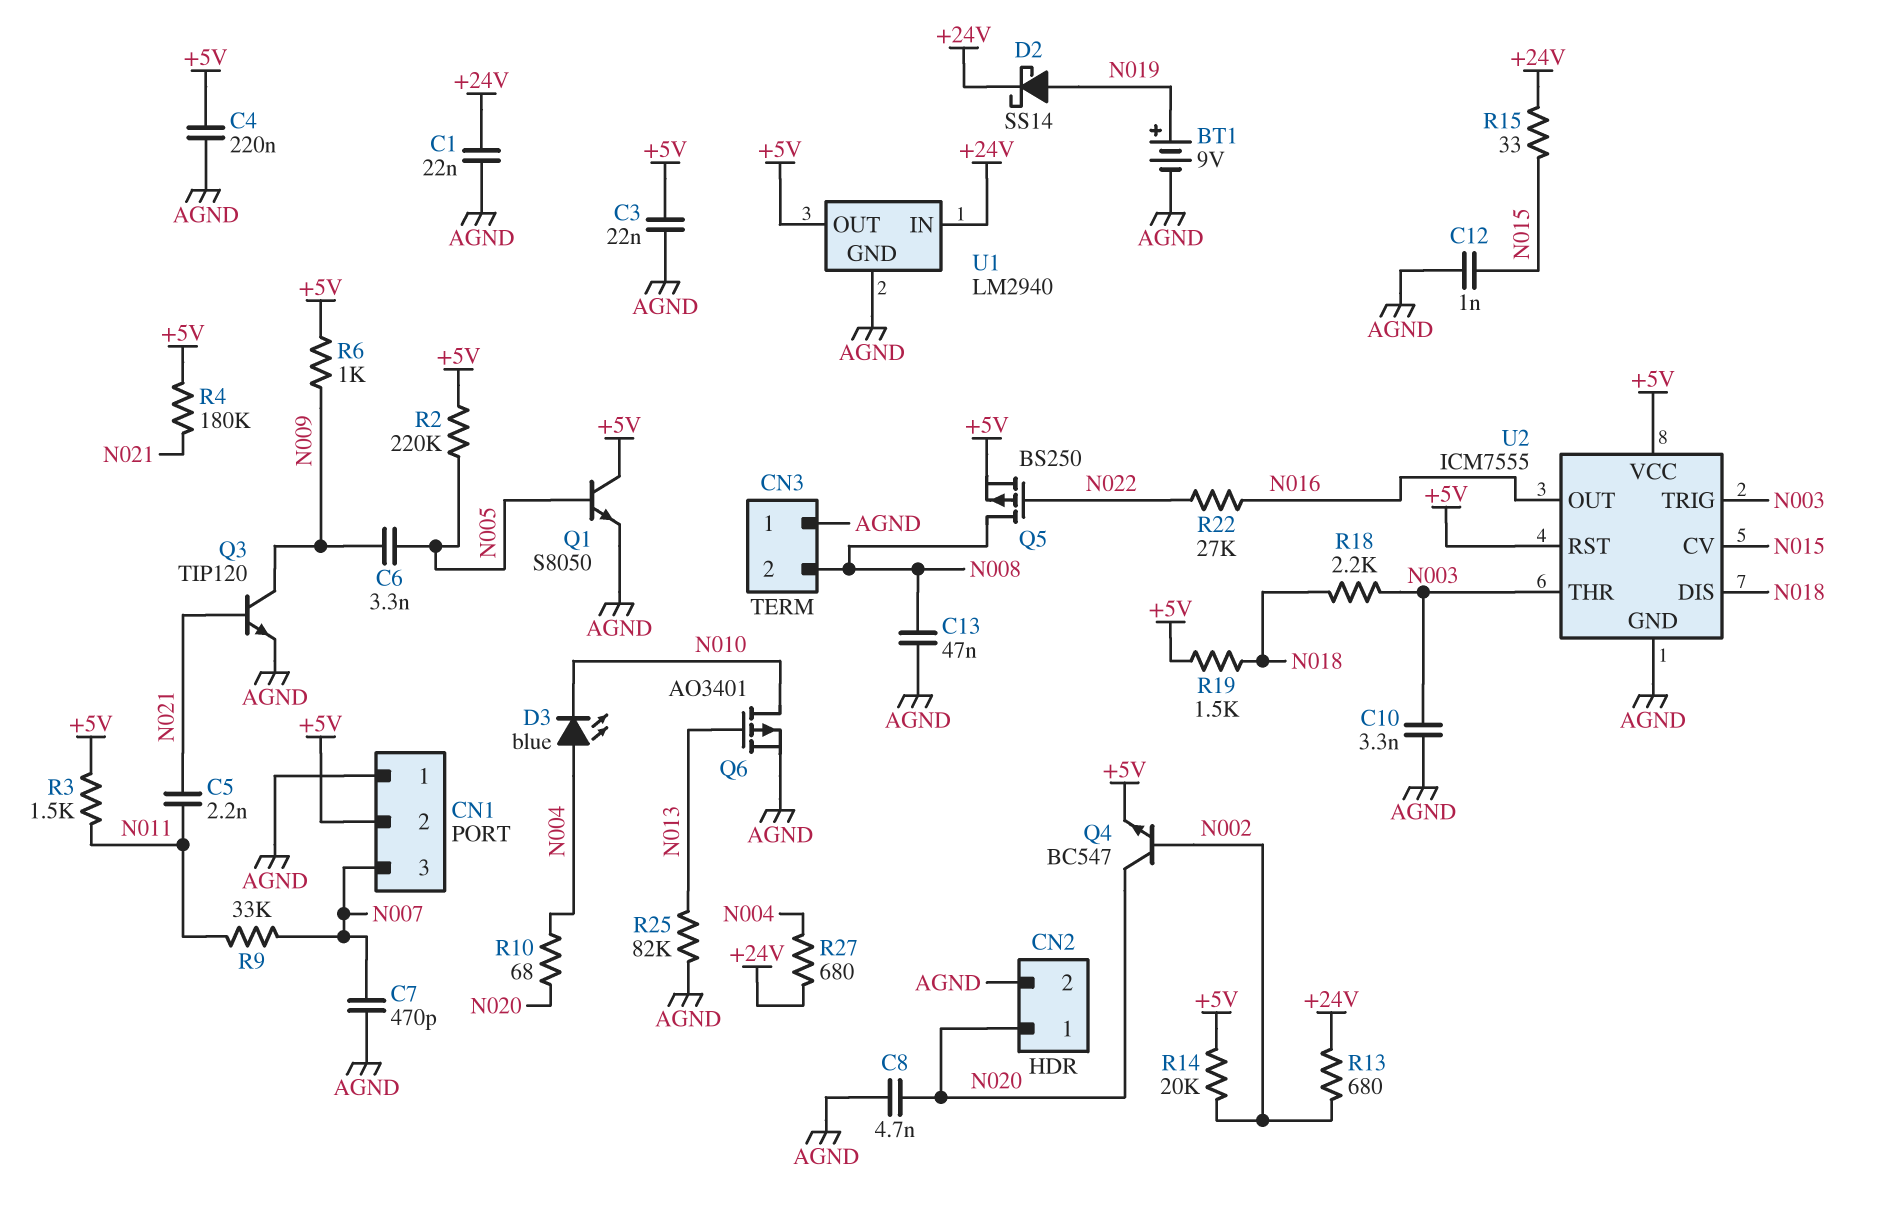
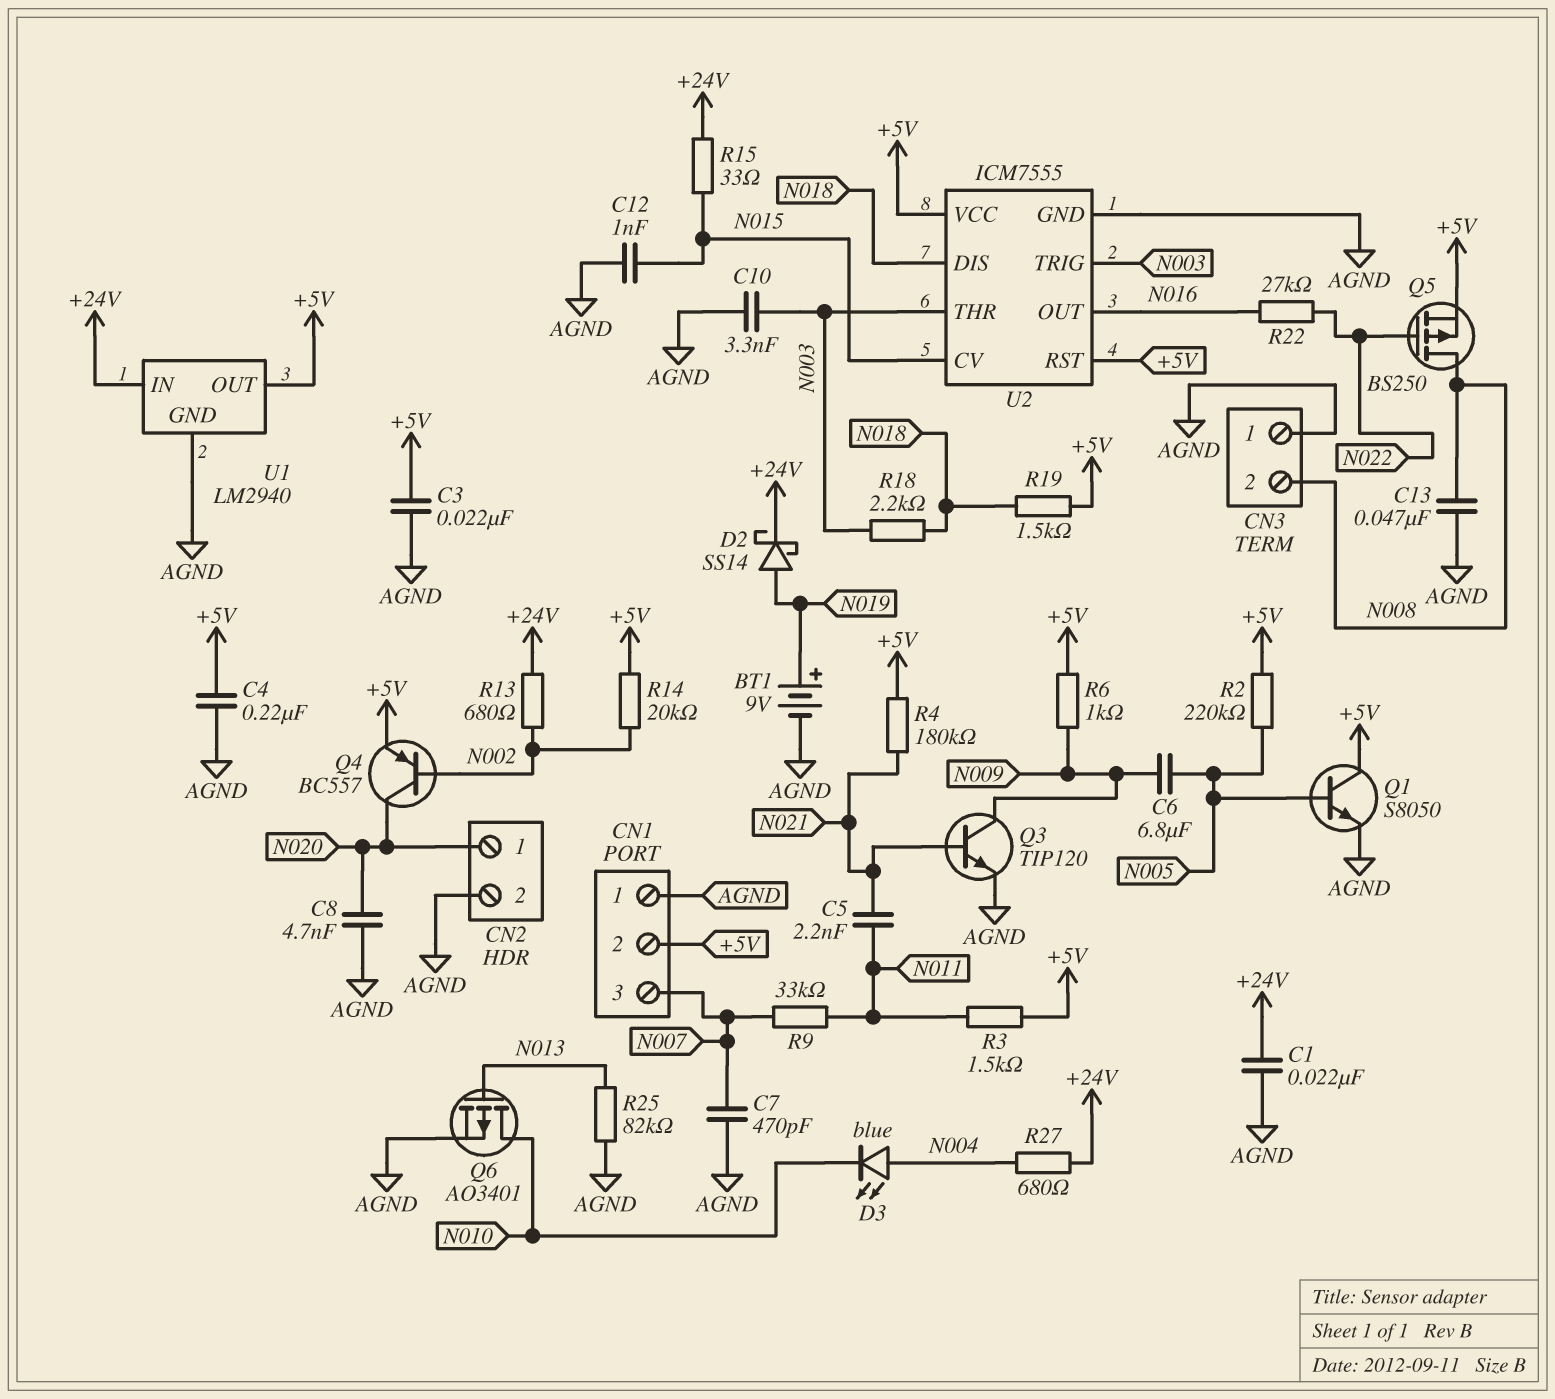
C6: 3.3nF (N005, N009) -> 6.8uF (N005, N009)
Q4: NPN BC547 (B N002, C N020, E +5V) -> PNP BC557 (B N002, C N020, E +5V)
R10: 68 (N004, N020) -> none

